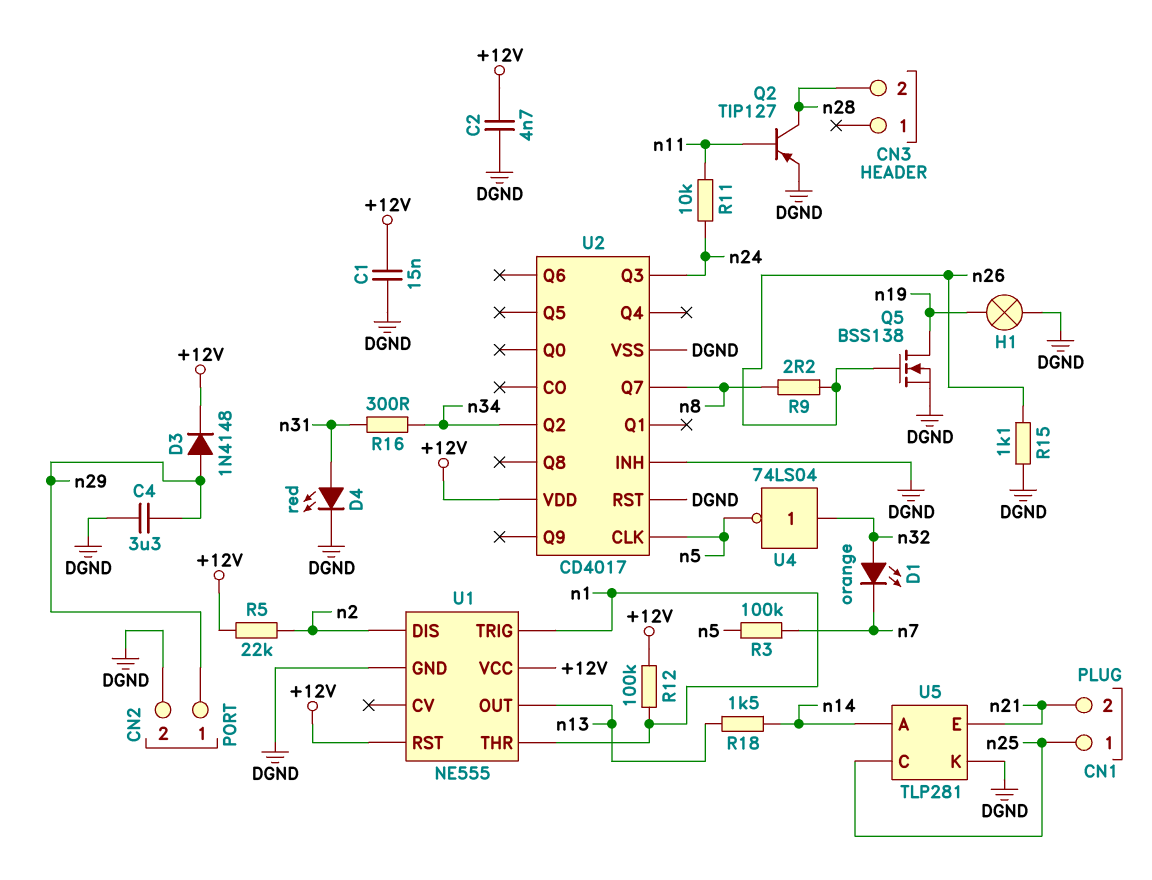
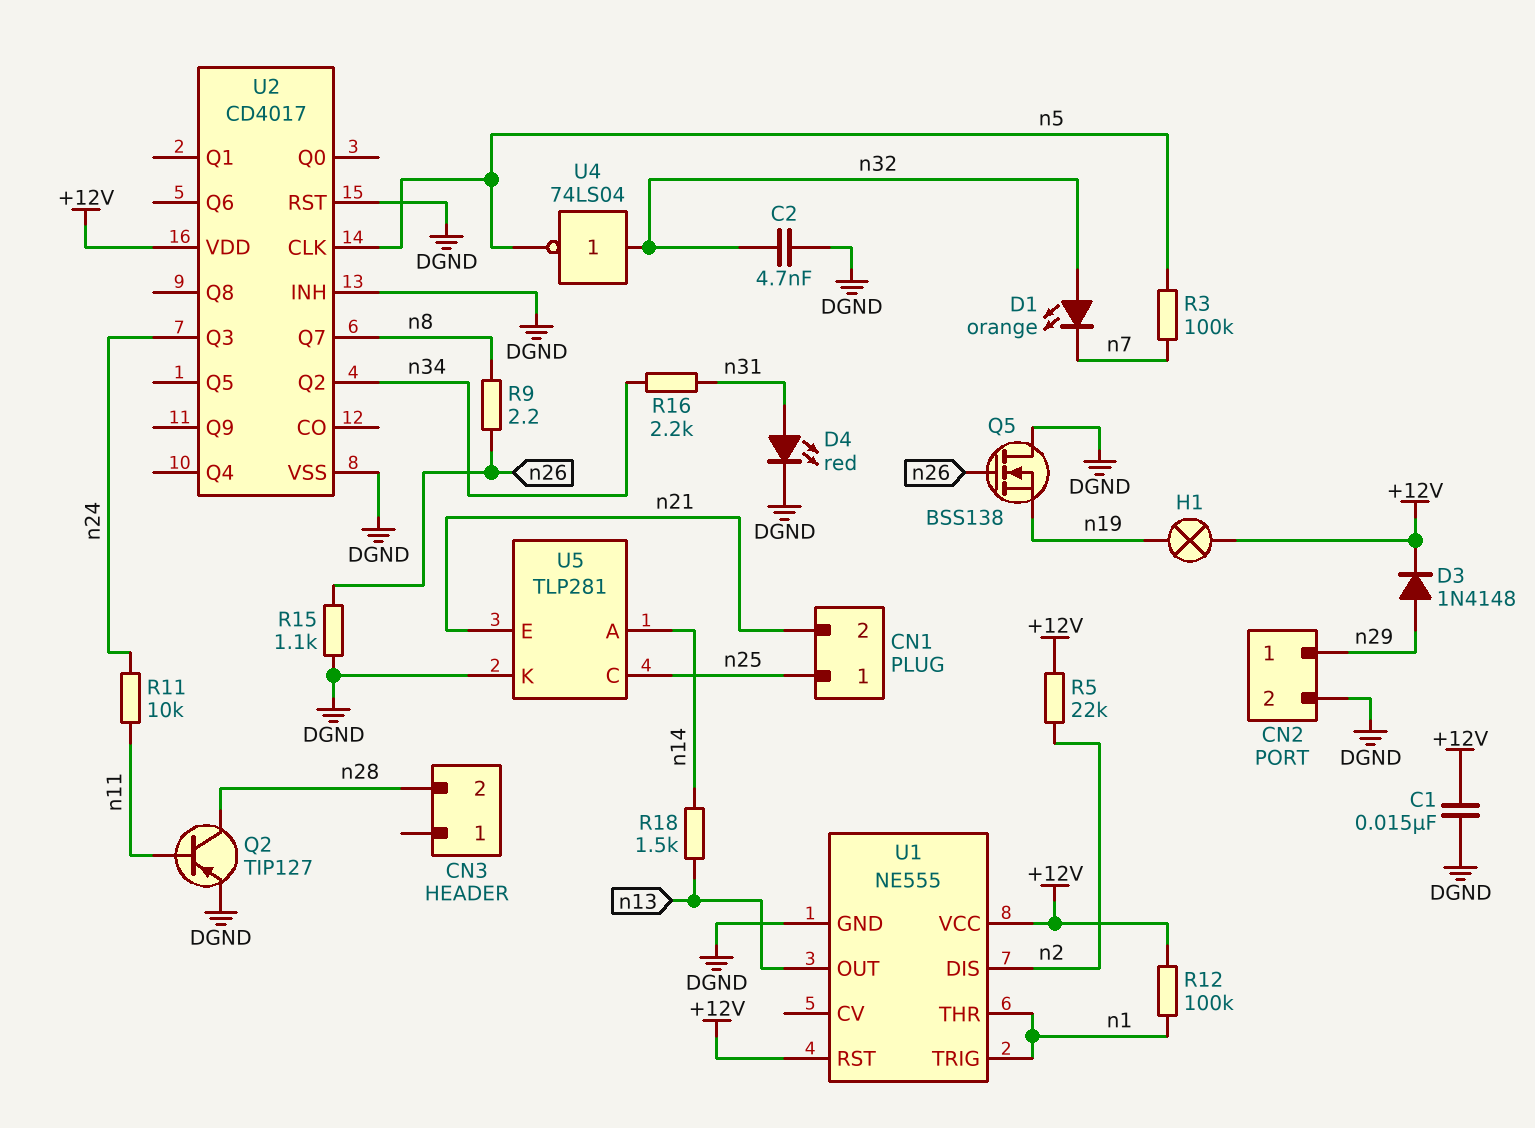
C2: 4.7nF (+12V, DGND) -> 4.7nF (DGND, n32)
C4: 3.3uF (DGND, n29) -> none
H1: lamp (DGND, n19) -> lamp (+12V, n19)
Q5: NMOS BSS138 (G n26, D n19, S DGND) -> NMOS BSS138 (G n26, D DGND, S n19)
R16: 300 (n31, n34) -> 2.2k (n31, n34)

